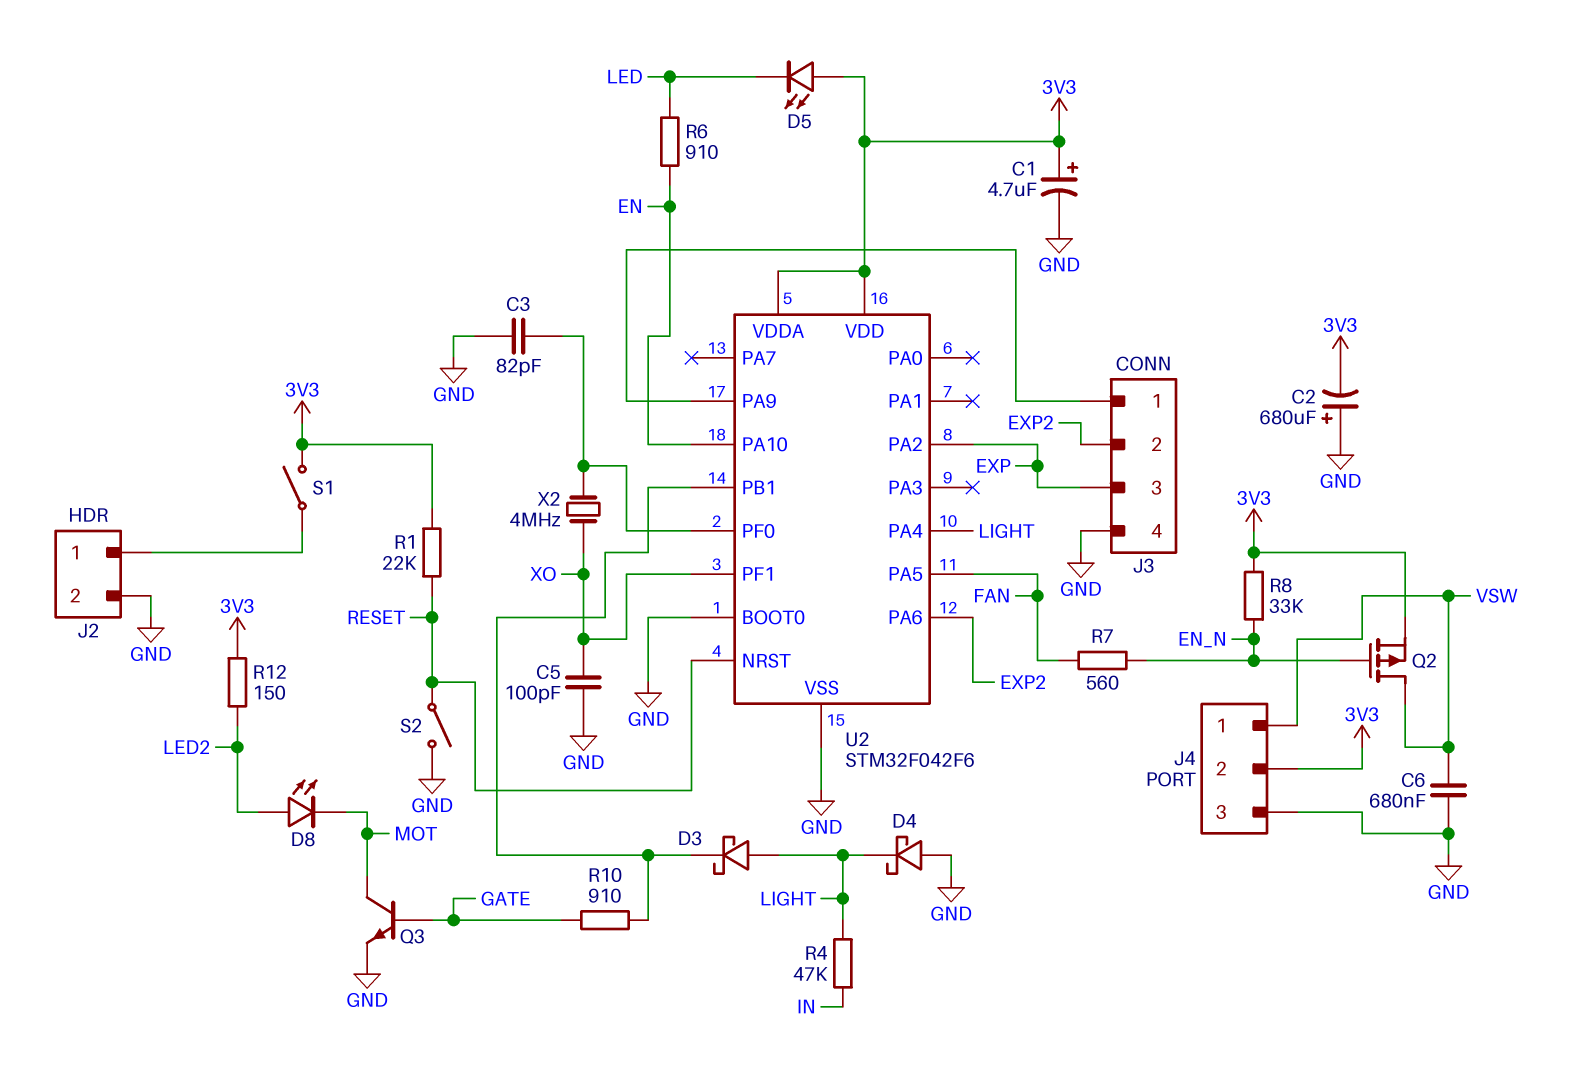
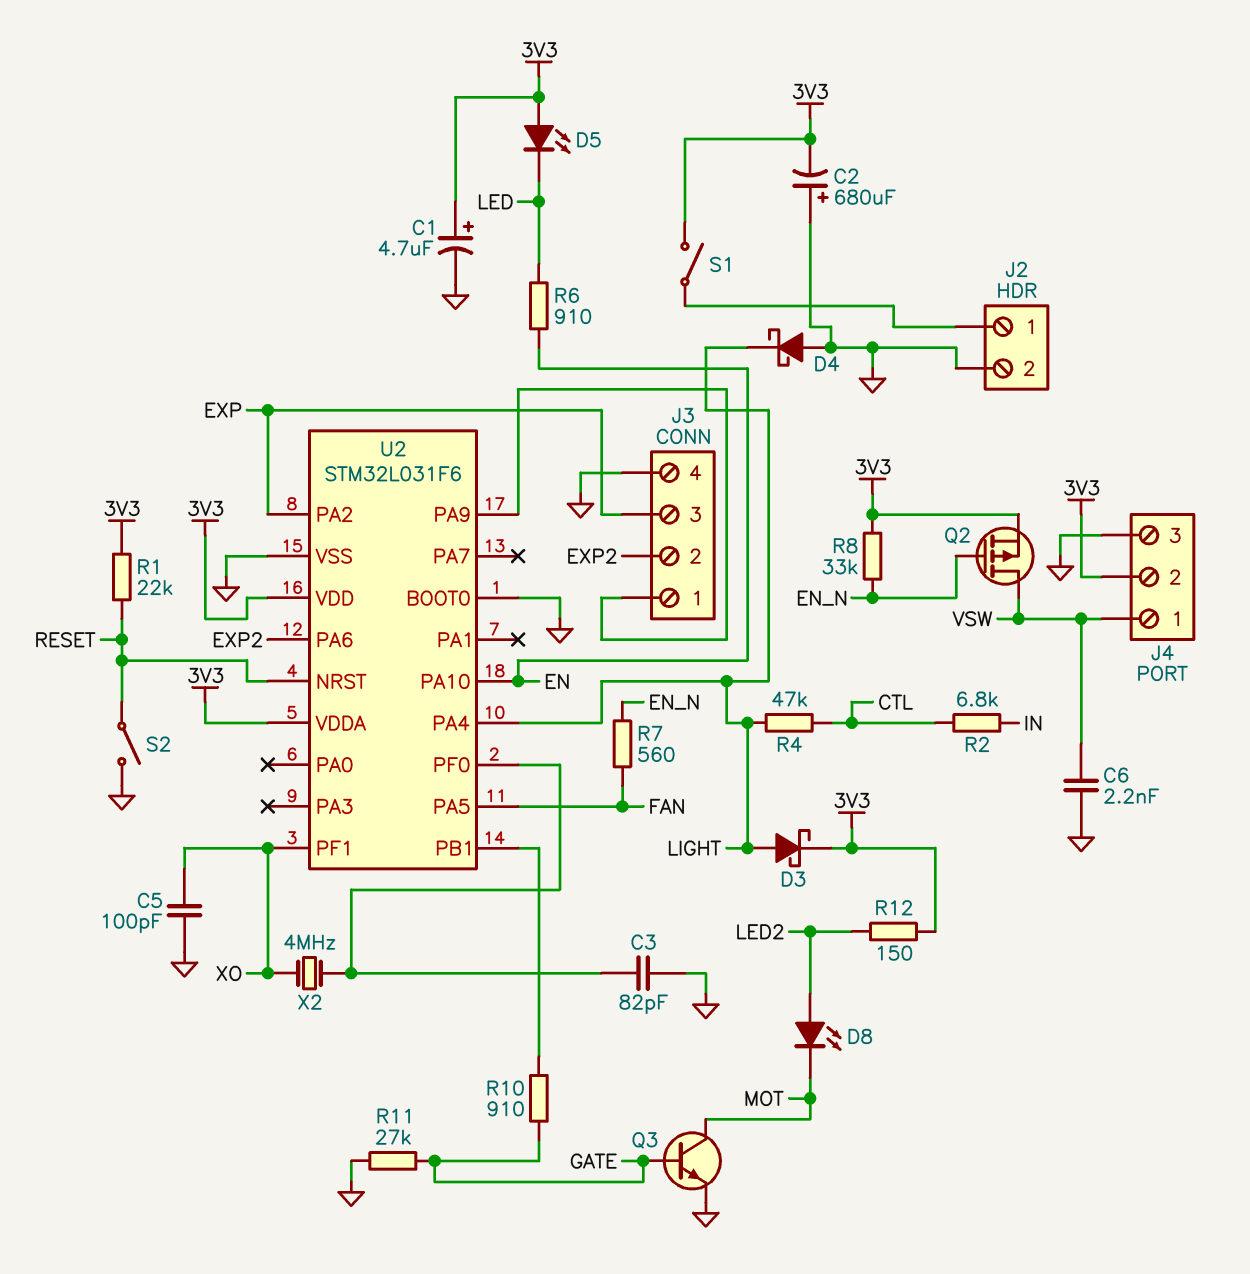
C6: 680nF (GND, VSW) -> 2.2nF (GND, VSW)
D3: schottky (A LIGHT, K U2/PB1) -> schottky (A LIGHT, K 3V3)
R2: none -> 6.8k (CTL, IN)
R4: 47k (IN, LIGHT) -> 47k (CTL, LIGHT)
R11: none -> 27k (GATE, GND)
U2: STM32F042F6 -> STM32L031F6

